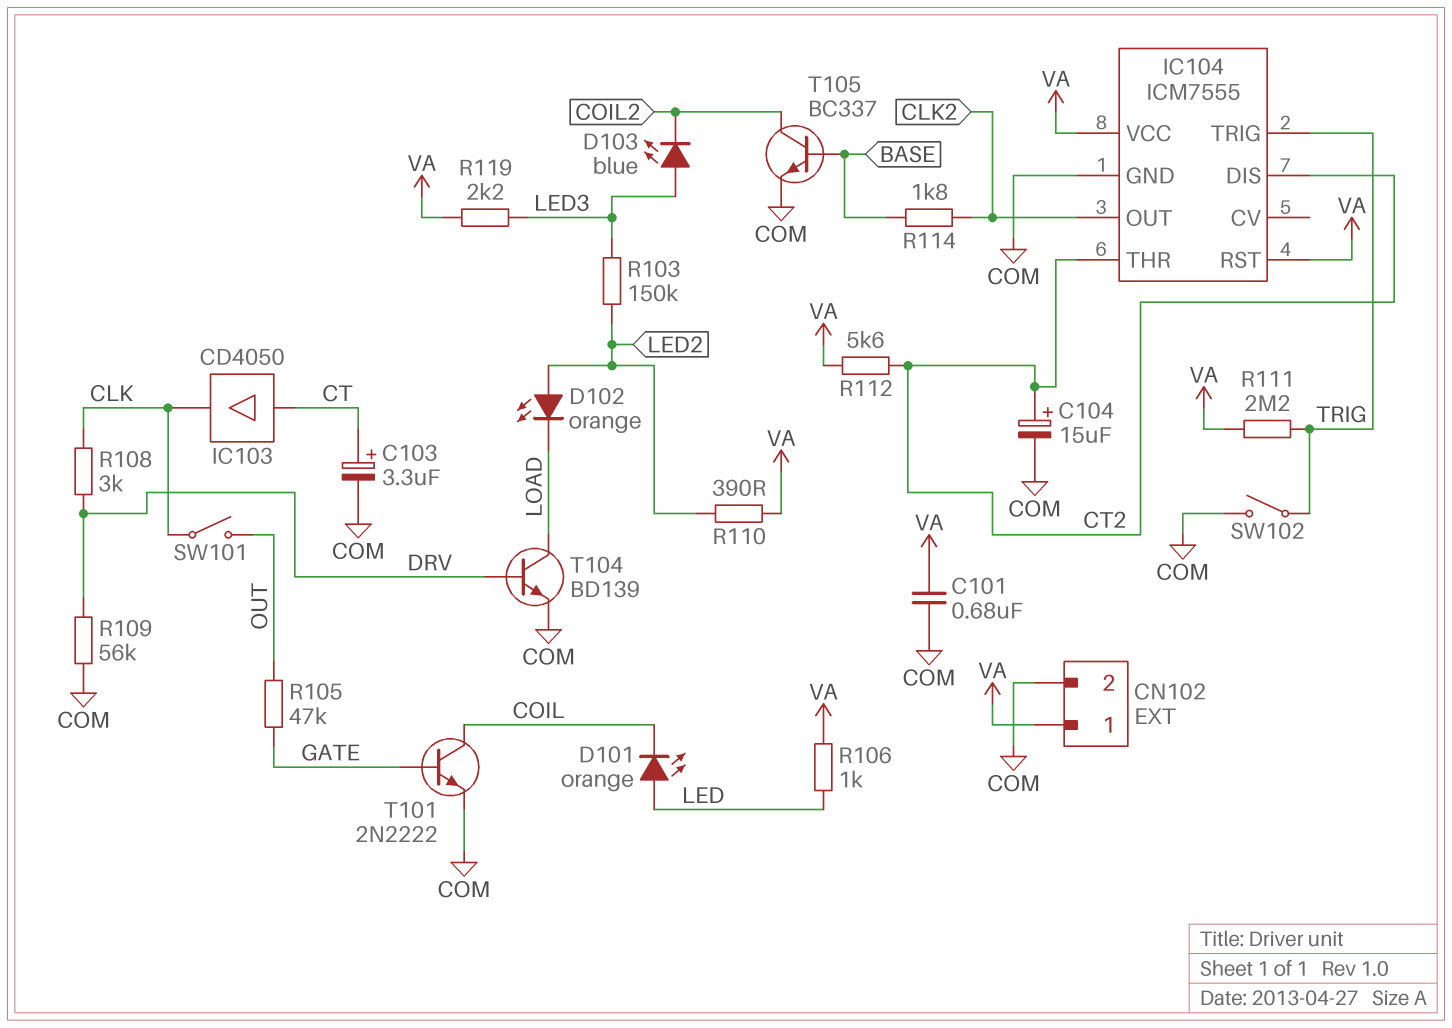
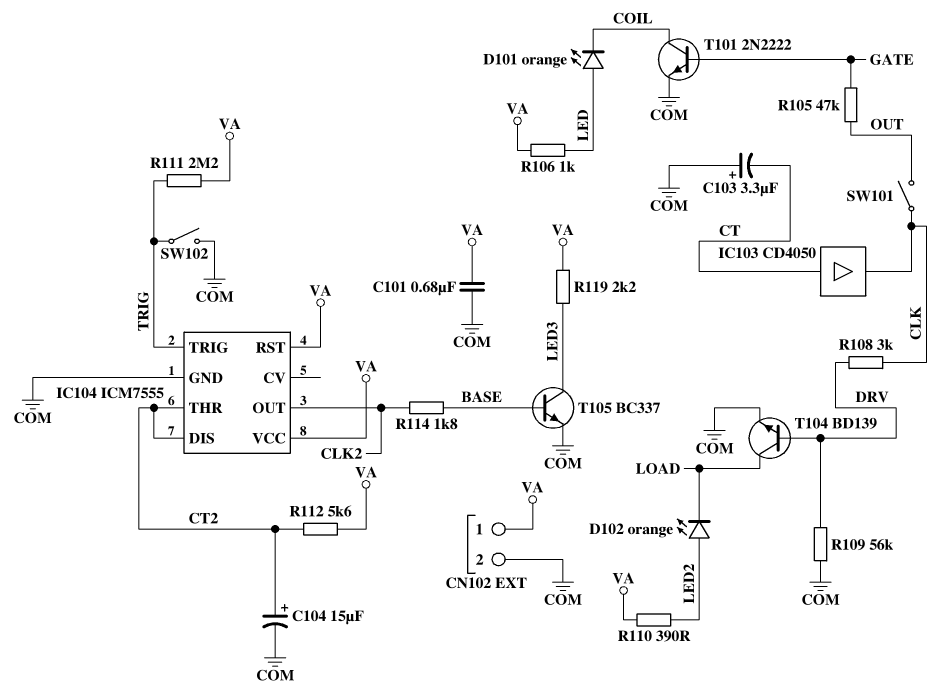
C103: 3.3uF (plus CT, minus COM) -> 3.3uF (plus COM, minus CT)
D103: LED blue (A LED3, K COIL2) -> none
R103: 150k (LED2, LED3) -> none
T105: NPN BC337 (B BASE, C COIL2, E COM) -> NPN BC337 (B BASE, C LED3, E COM)

